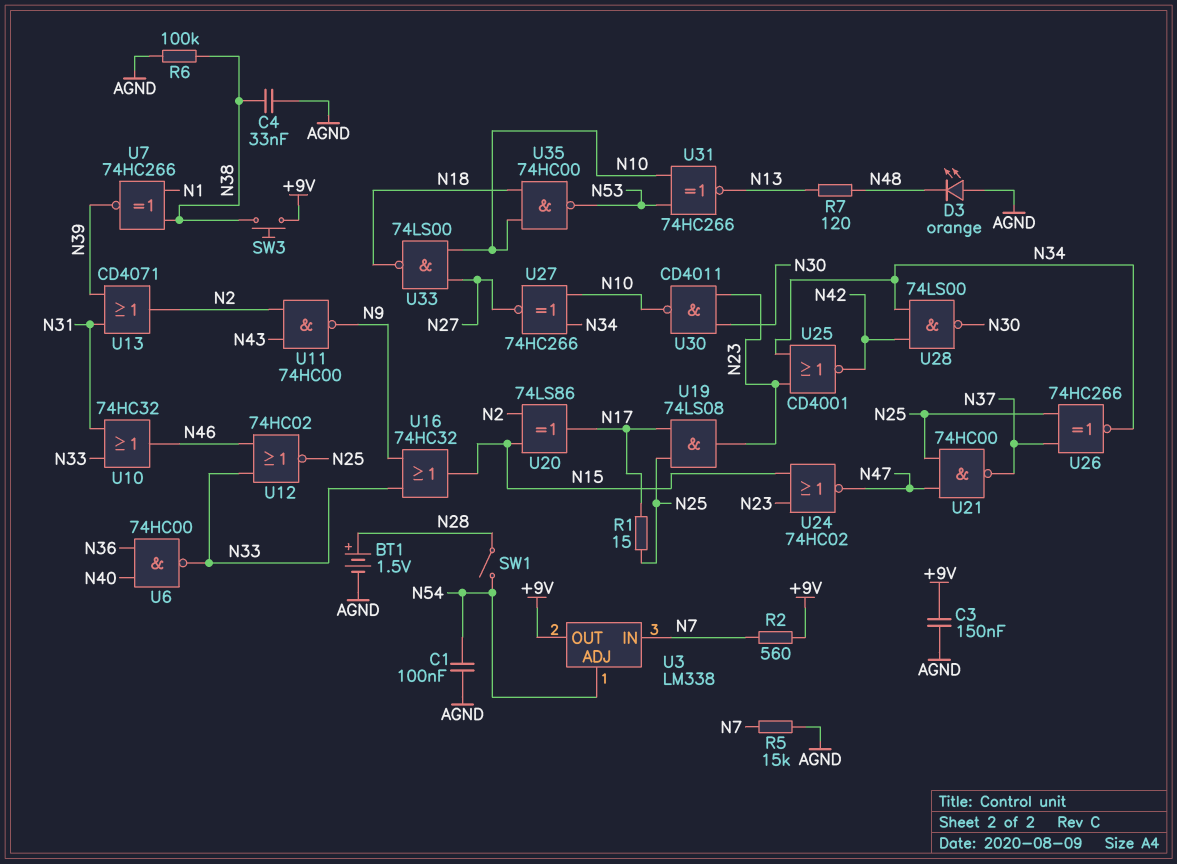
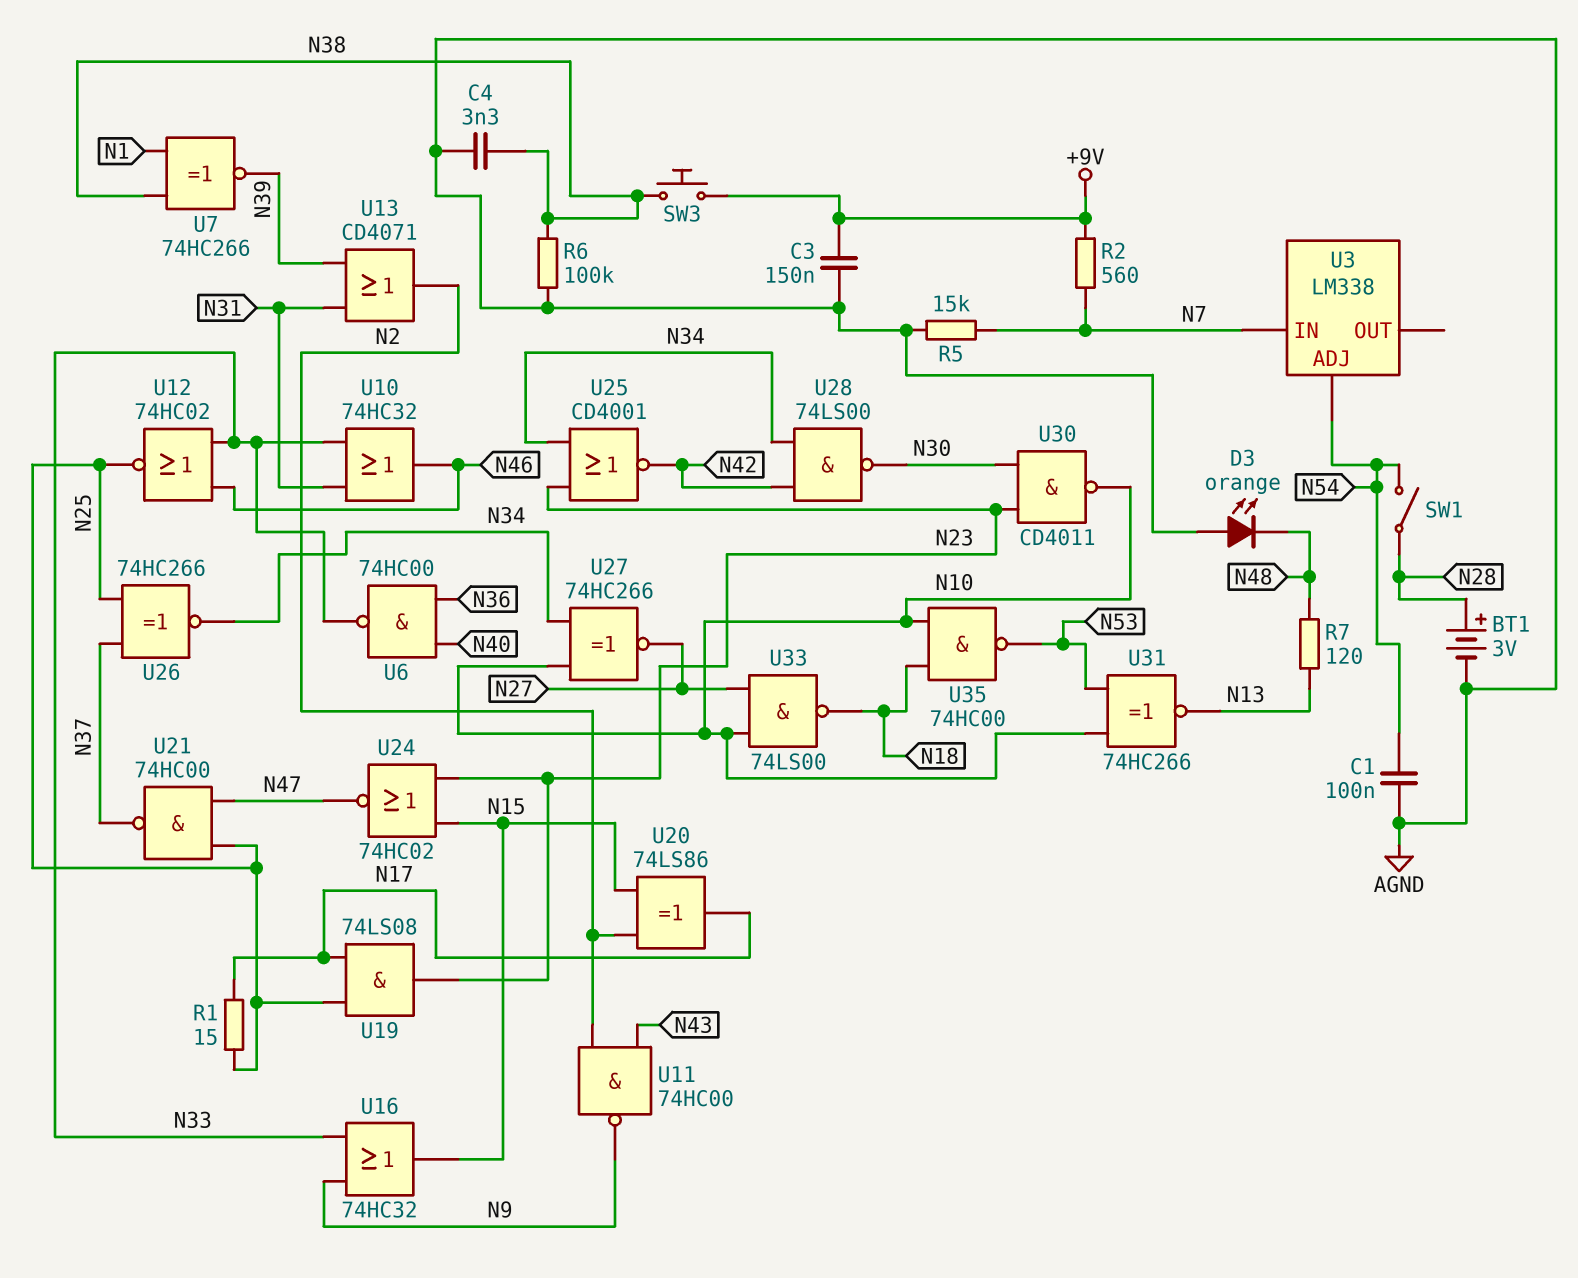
BT1: 1.5V (plus N28, minus AGND) -> 3V (plus N28, minus AGND)
C4: 33nF (AGND, N38) -> 3.3nF (AGND, N38)
U3 pin OUT: +9V -> none

